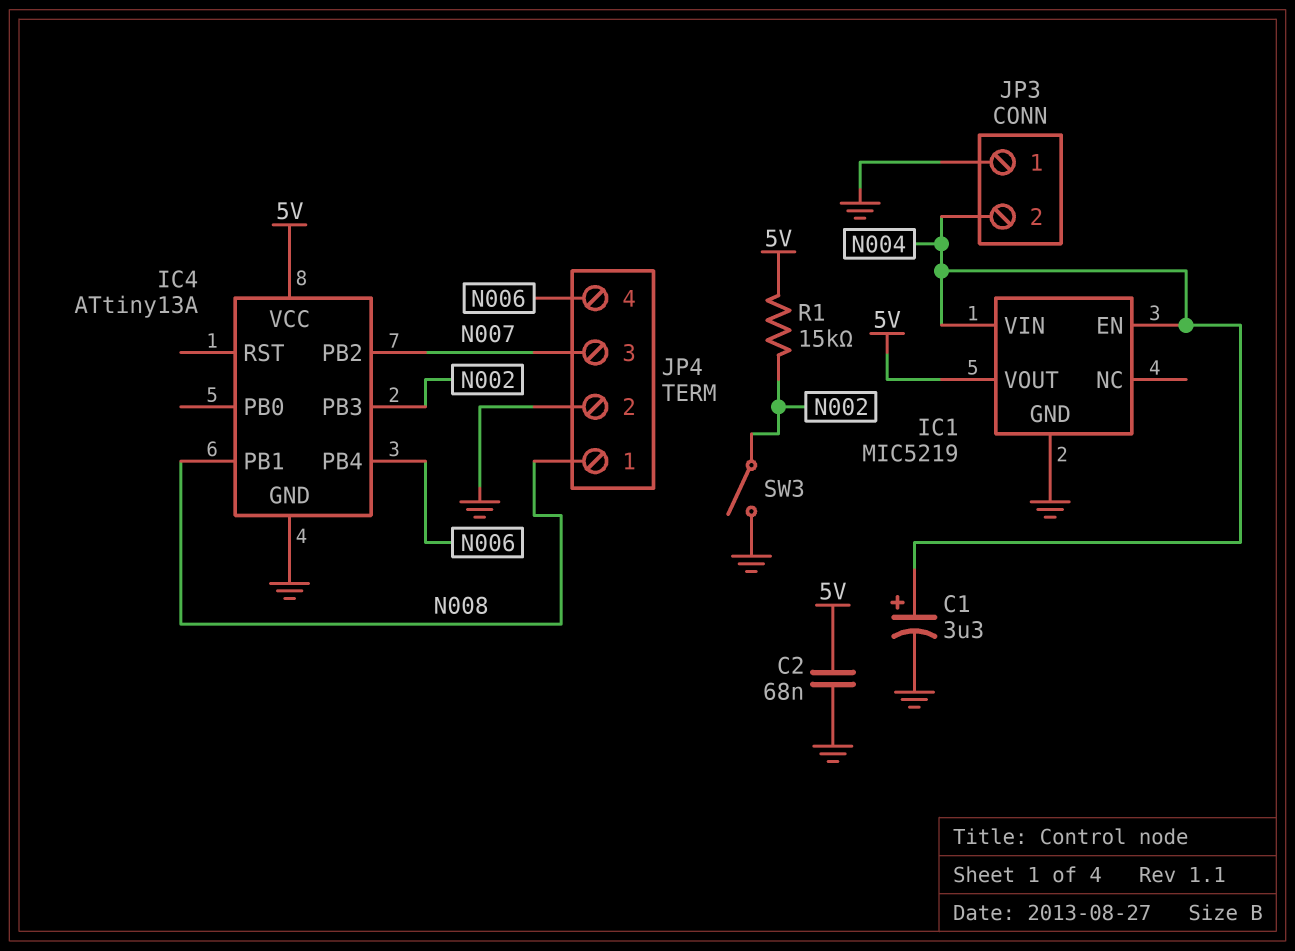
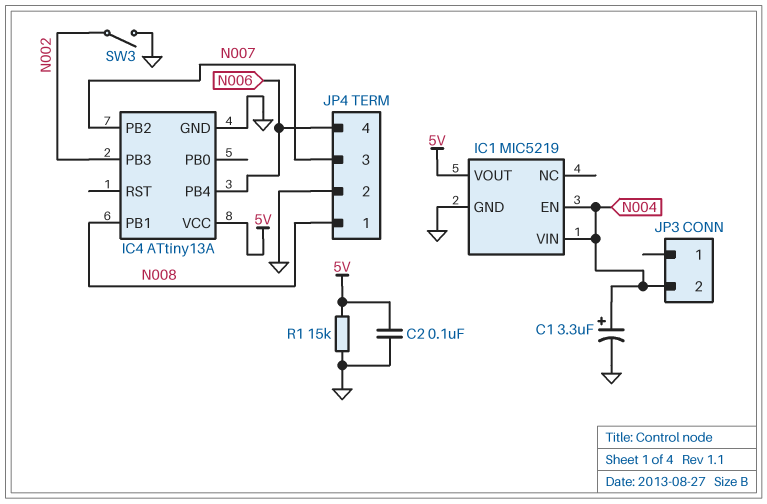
C2: 68nF (5V, GND) -> 100nF (5V, GND)
JP3 pin 1: GND -> none
R1: 15k (5V, N002) -> 15k (5V, GND)

